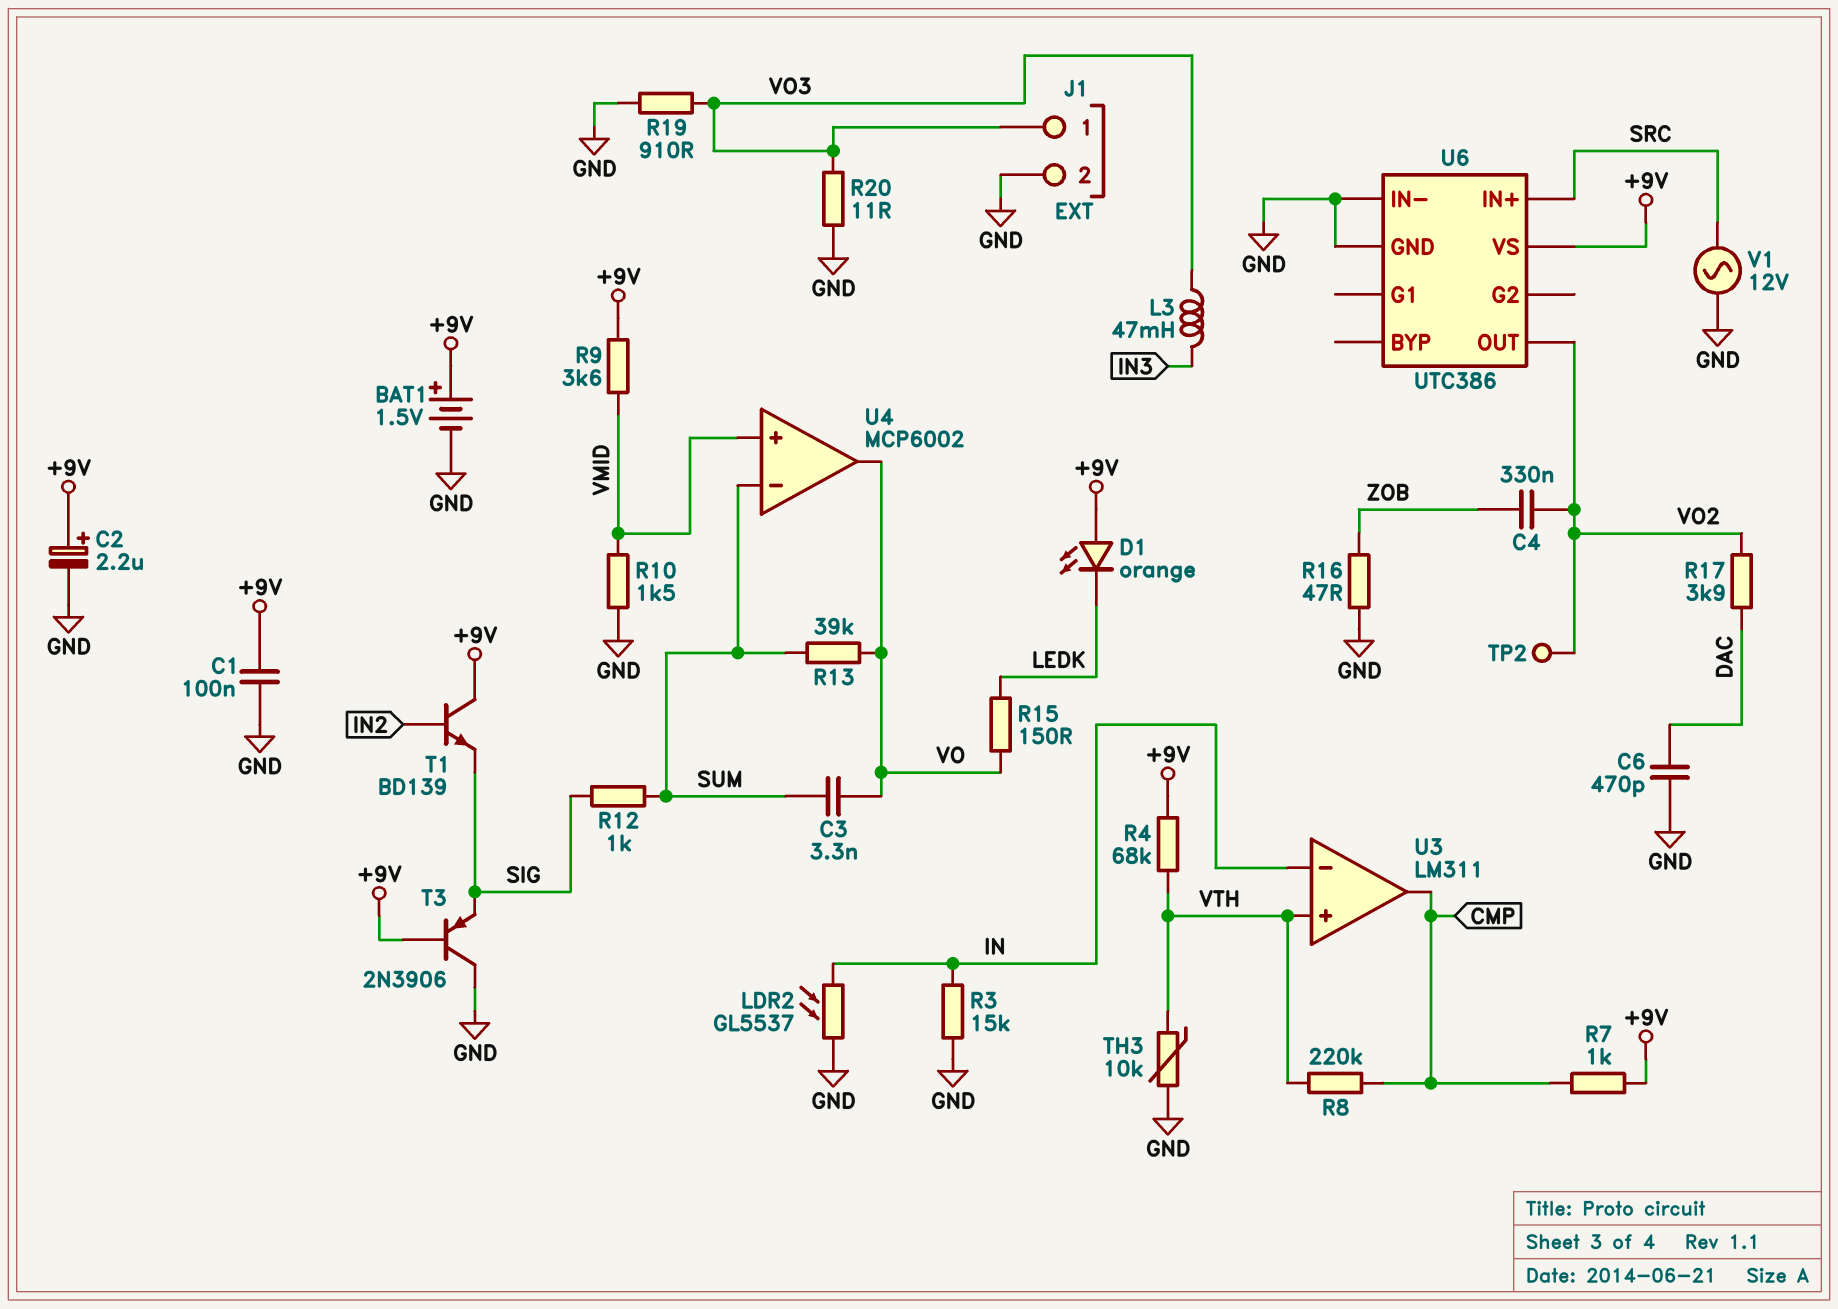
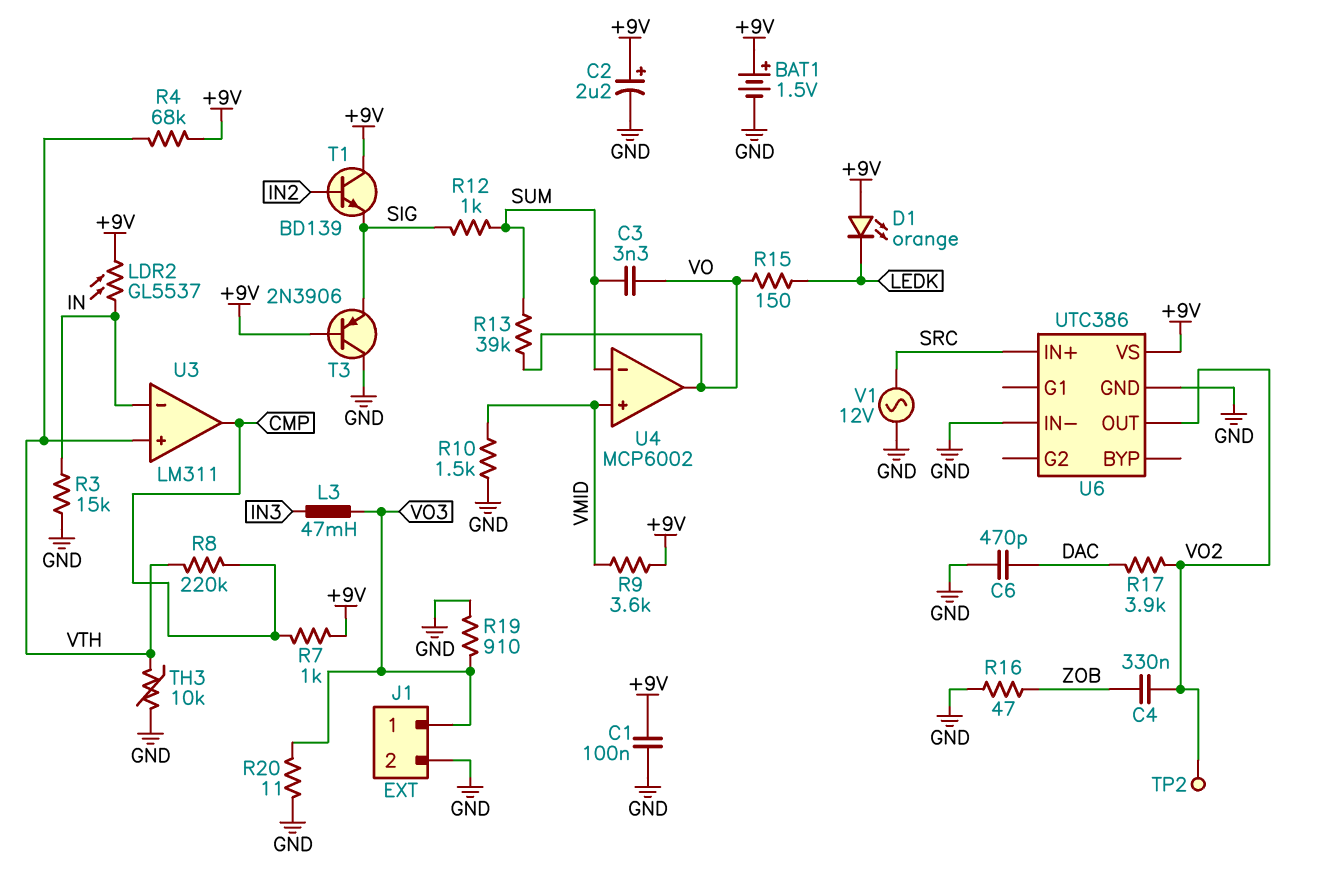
LDR2: GL5537 (GND, IN) -> GL5537 (+9V, IN)

